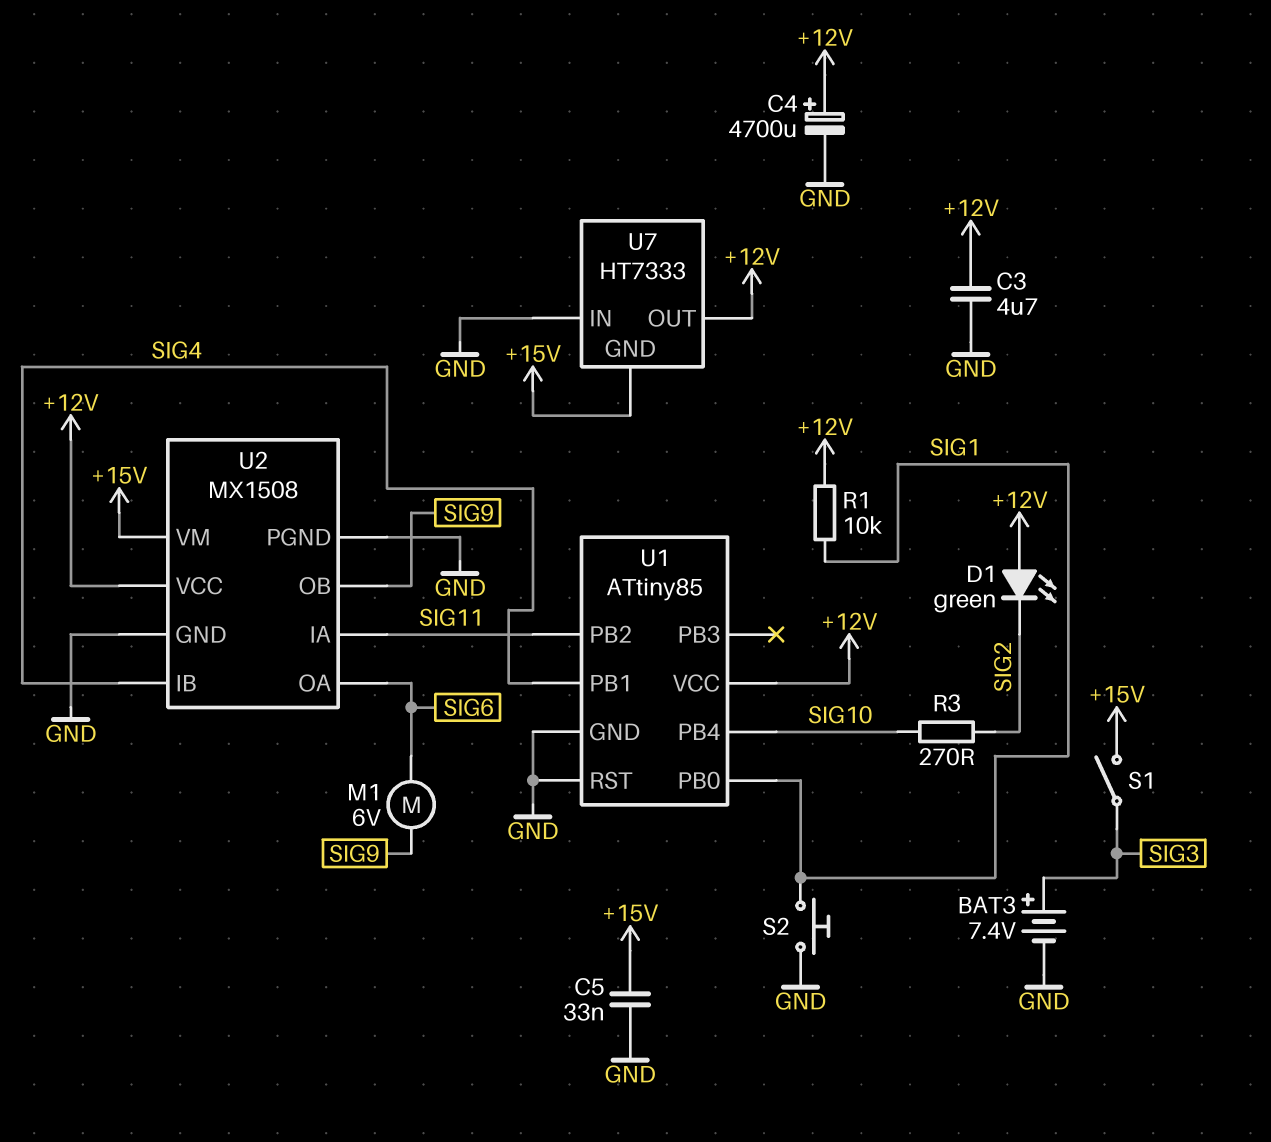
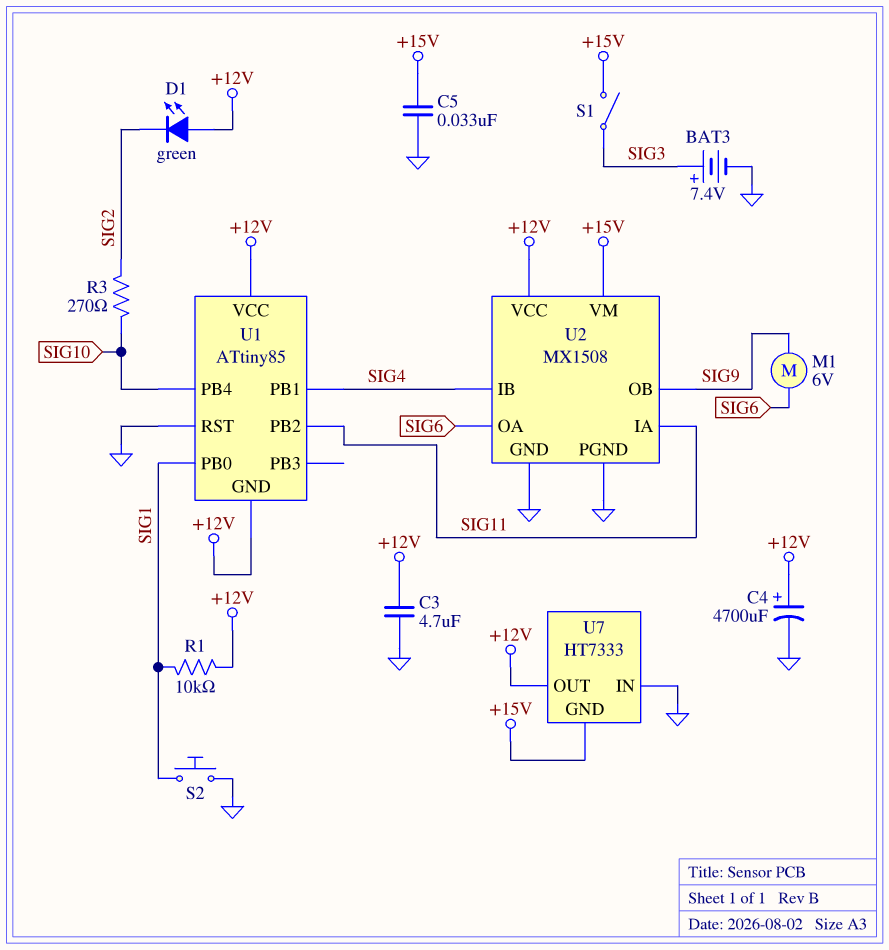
U1 pin GND: GND -> +12V

